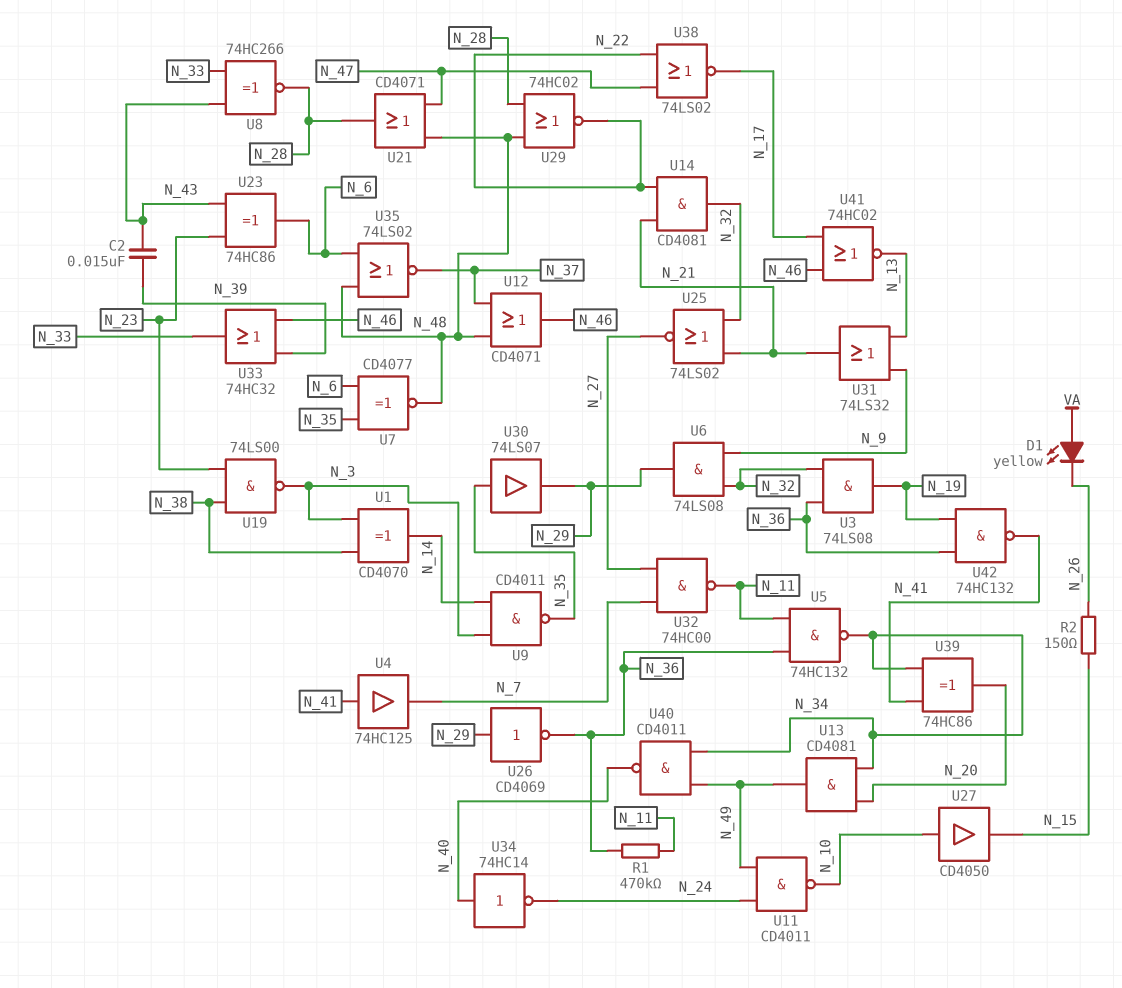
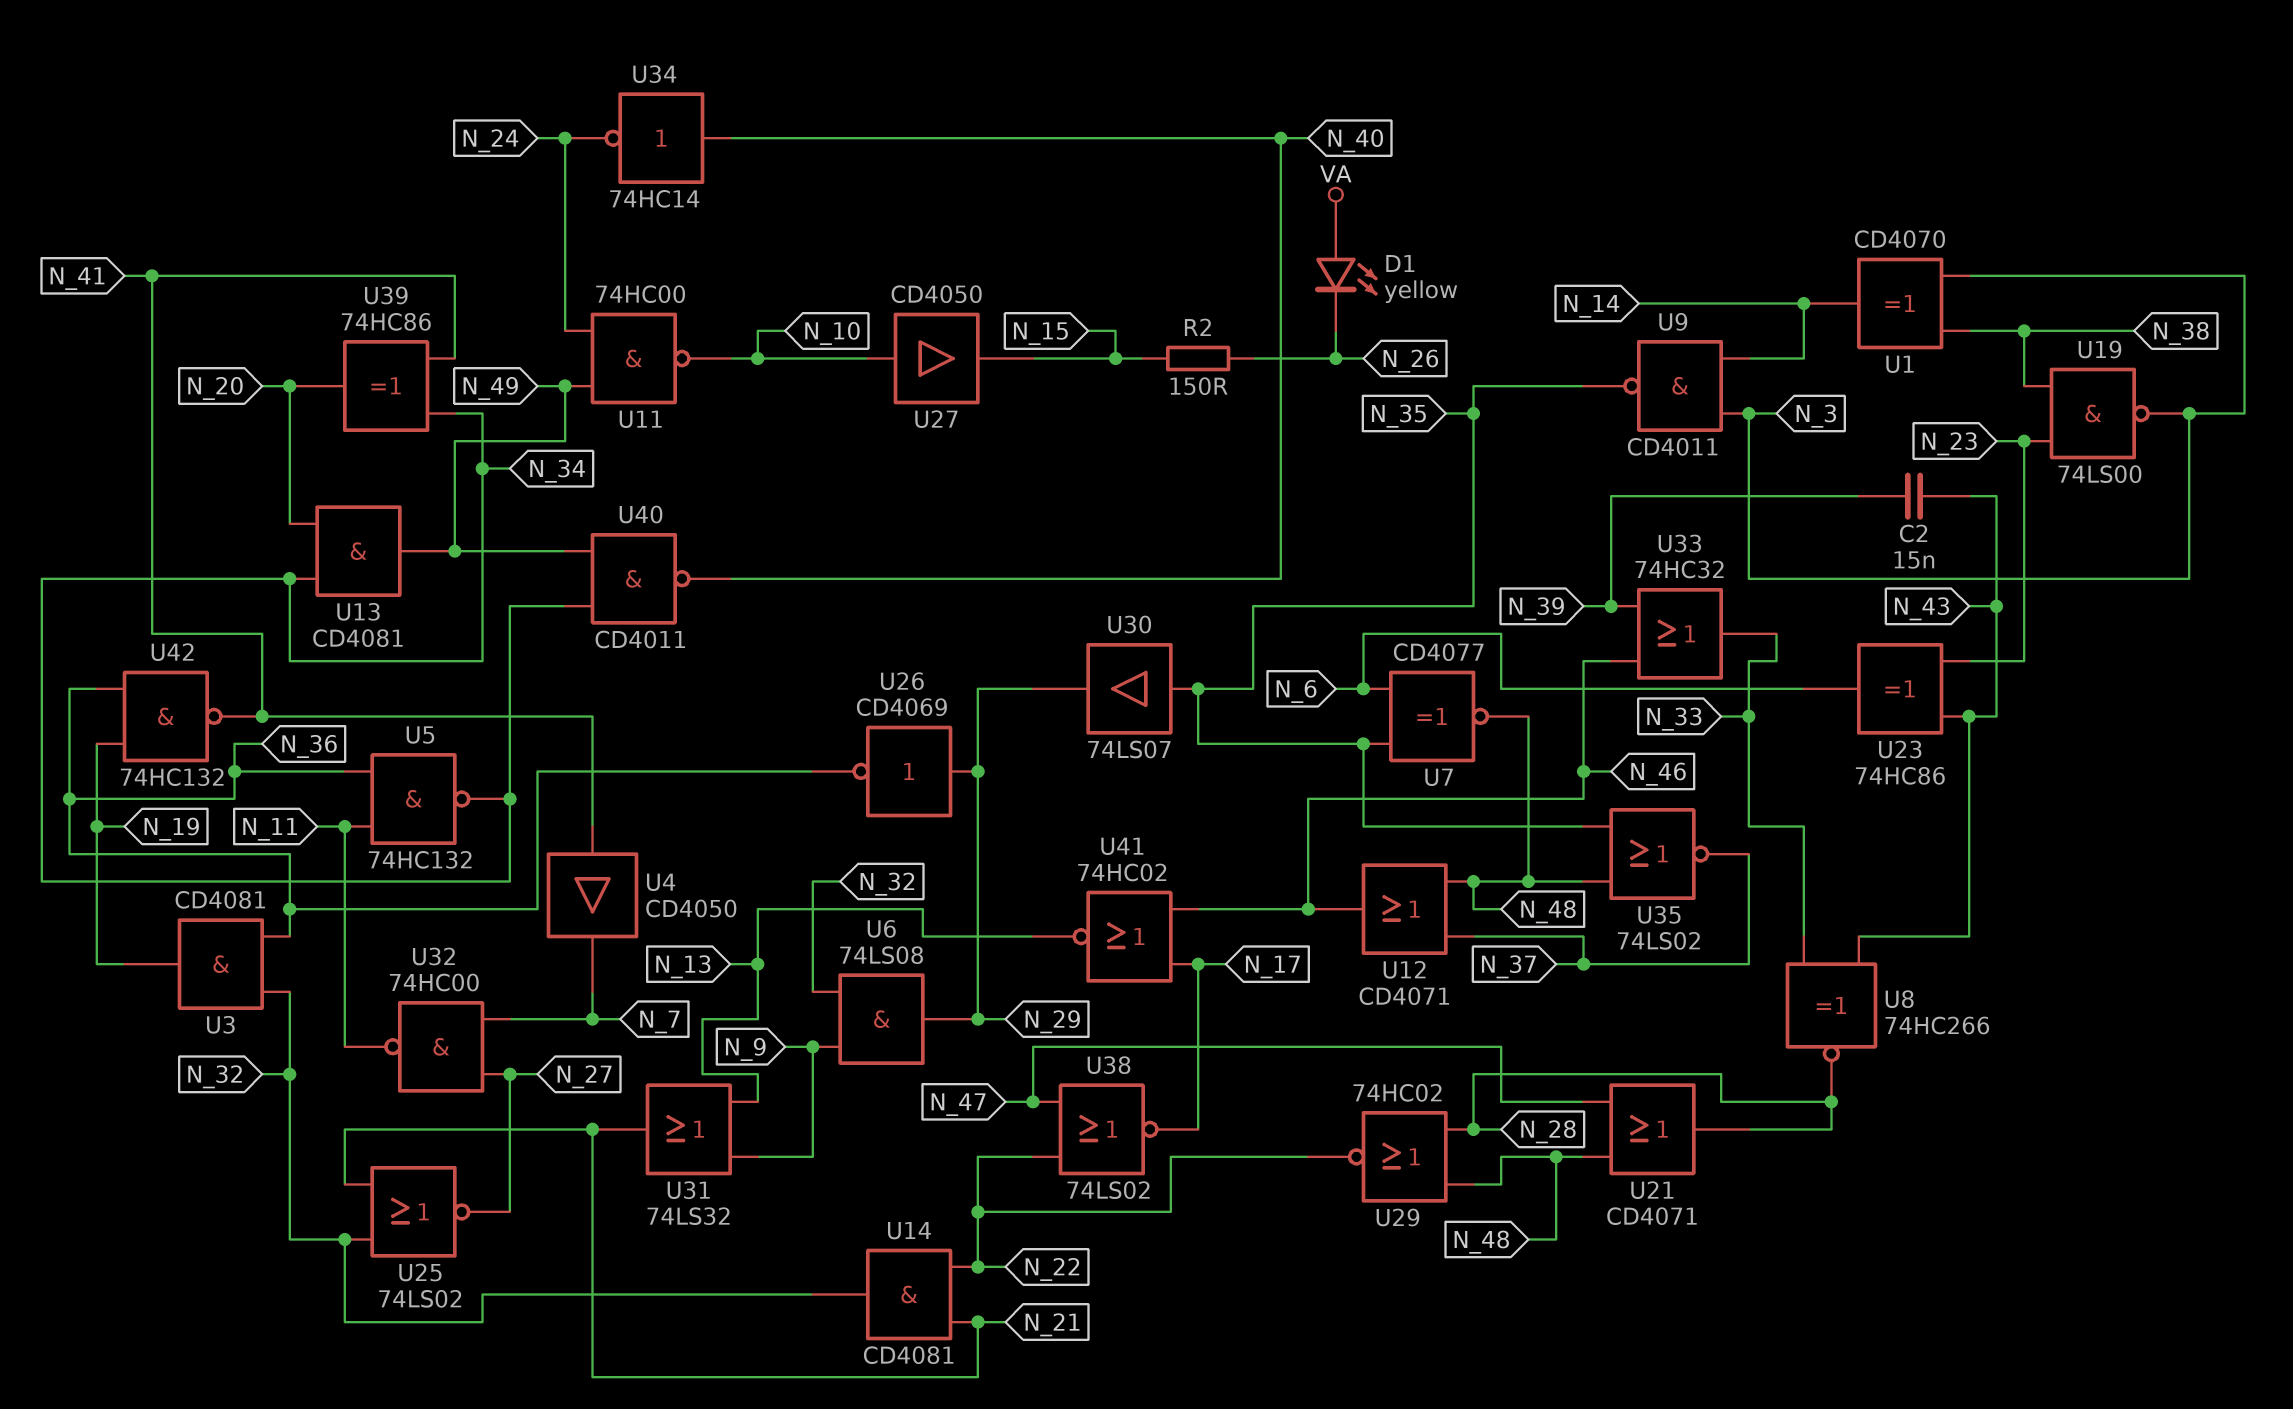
R1: 470k (N_11, N_36) -> none
U3: AND 74LS08 (in N_32, in N_36, out N_19) -> AND CD4081 (in N_32, in N_36, out N_19)
U4: buffer 74HC125 (in N_41, out N_7) -> buffer CD4050 (in N_41, out N_7)
U11: NAND CD4011 (in N_24, in N_49, out N_10) -> NAND 74HC00 (in N_24, in N_49, out N_10)
U35: NOR 74LS02 (in N_6, in N_48, out N_37) -> NOR 74LS02 (in N_35, in N_48, out N_37)

